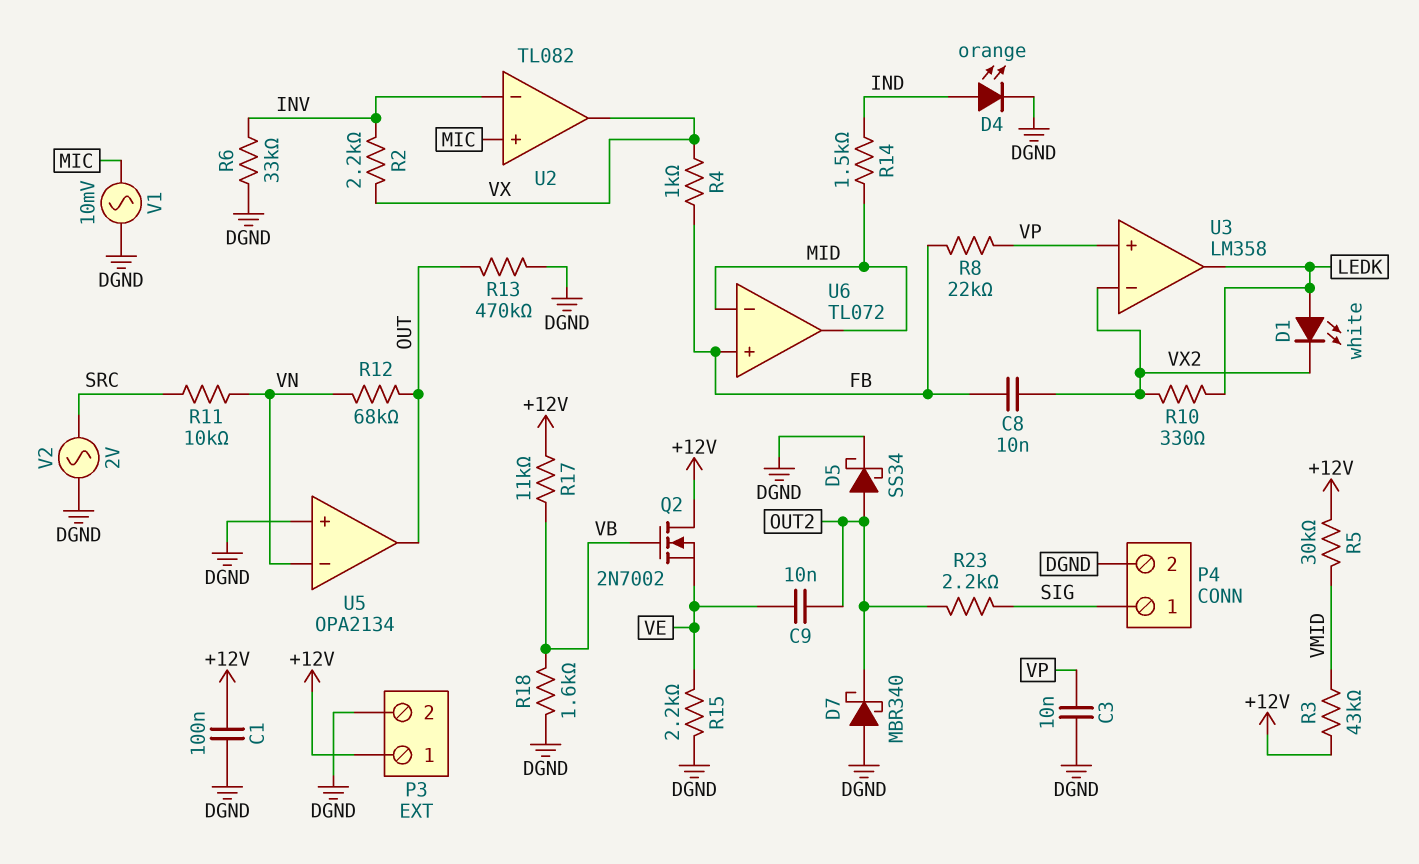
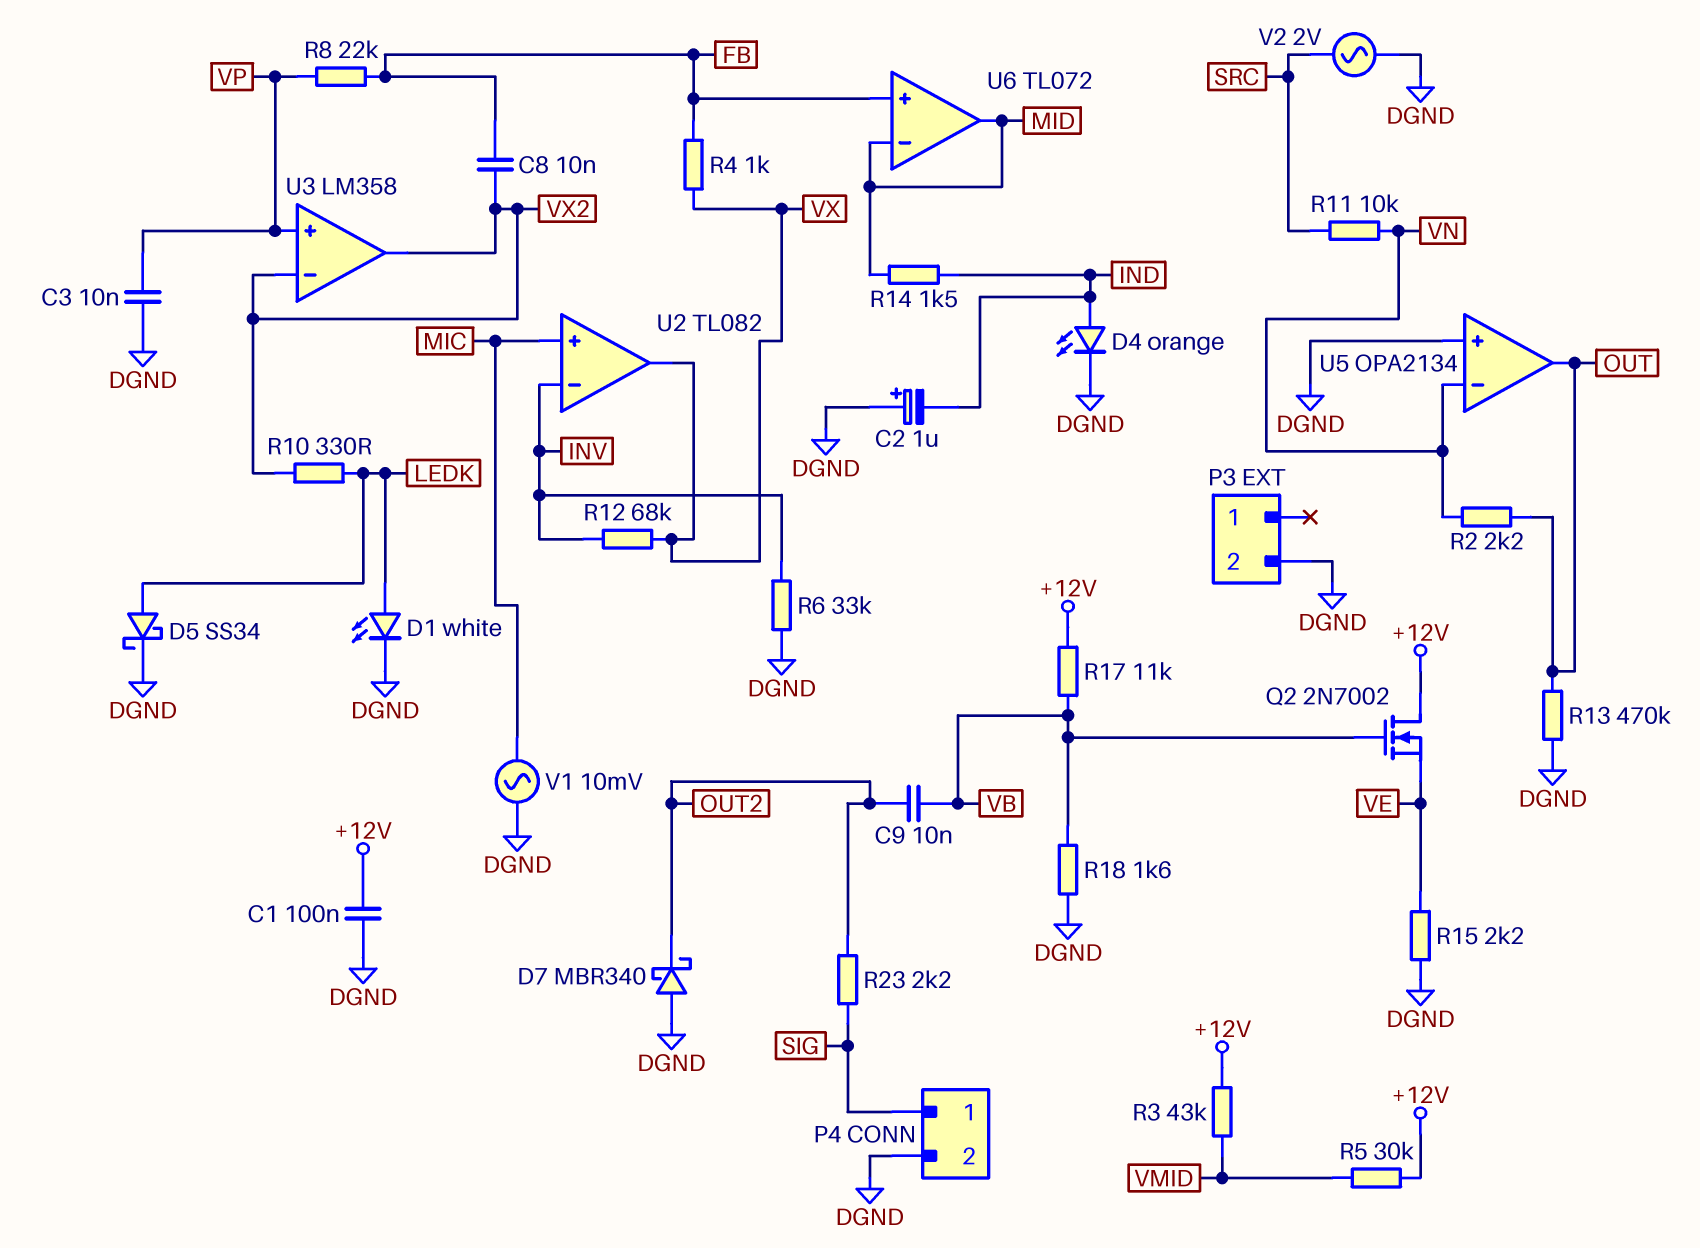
C2: none -> 1uF (plus DGND, minus IND)
C9: 10nF (OUT2, VE) -> 10nF (OUT2, VB)
D1: LED white (A LEDK, K VX2) -> LED white (A LEDK, K DGND)
D5: schottky SS34 (A OUT2, K DGND) -> schottky SS34 (A LEDK, K DGND)
P3 pin 1: +12V -> none
R2: 2.2k (INV, VX) -> 2.2k (OUT, VN)
R12: 68k (OUT, VN) -> 68k (INV, VX)
U3 pin out: LEDK -> VX2

